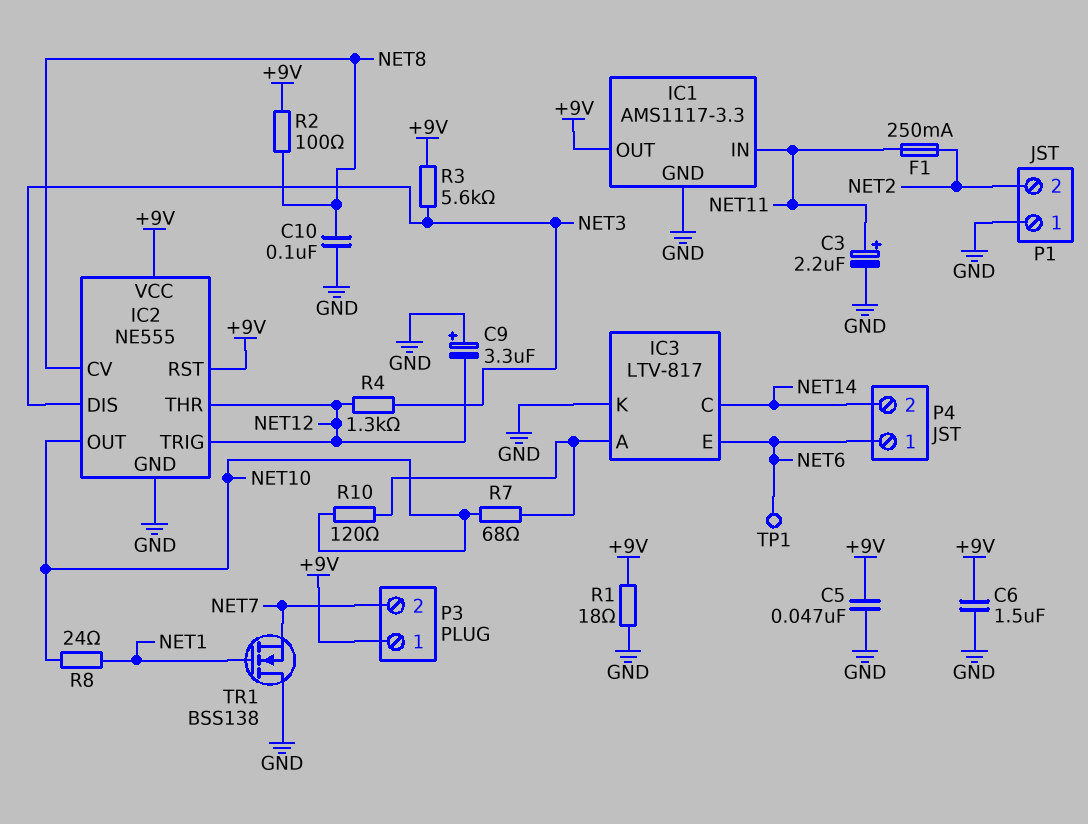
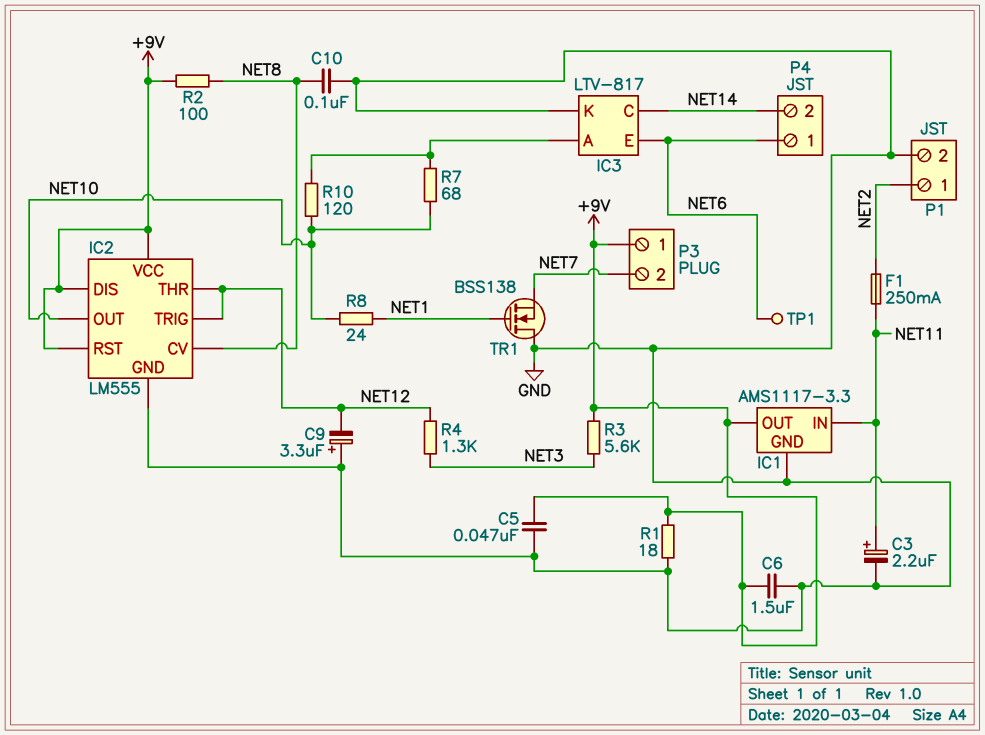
IC2: NE555 -> LM555
IC2 pin DIS: NET3 -> +9V
P1 pin 1: GND -> NET2
P1 pin 2: NET2 -> GND

